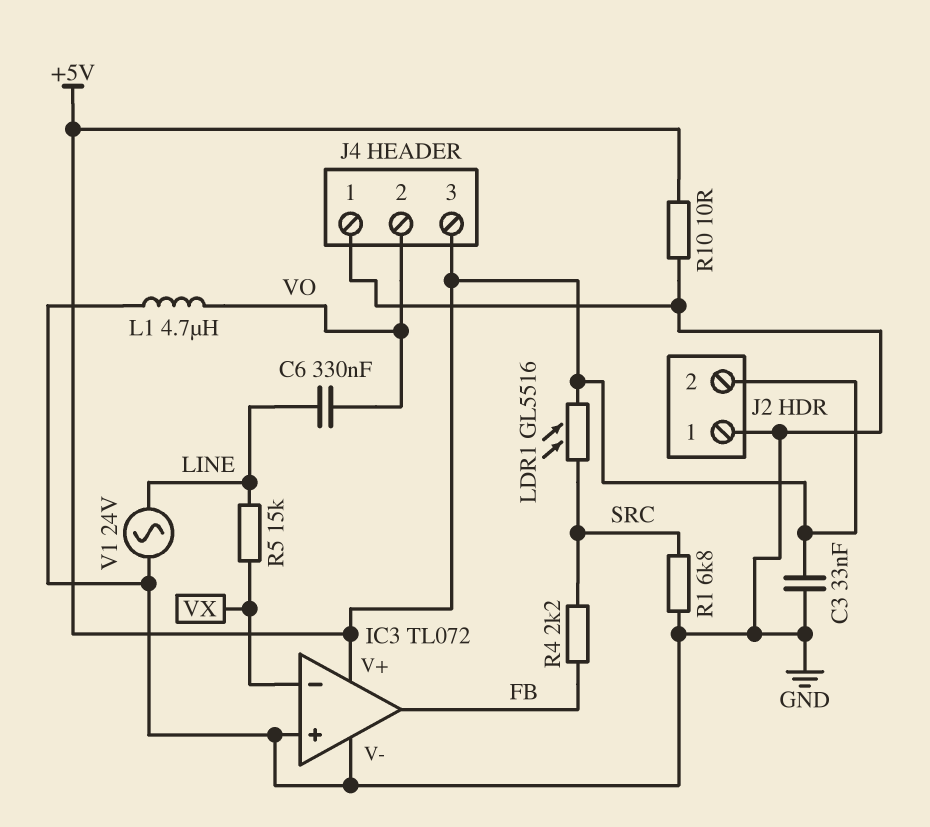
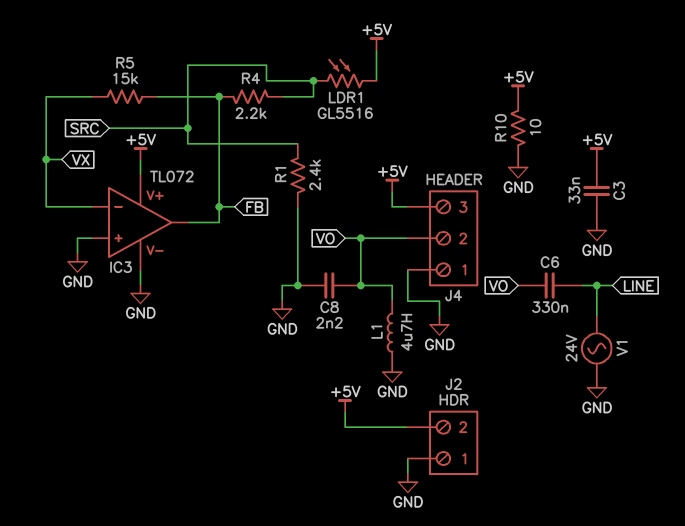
C8: none -> 2.2nF (GND, VO)
R1: 6.8k (GND, SRC) -> 2.4k (GND, SRC)
R5: 15k (LINE, VX) -> 15k (FB, VX)

